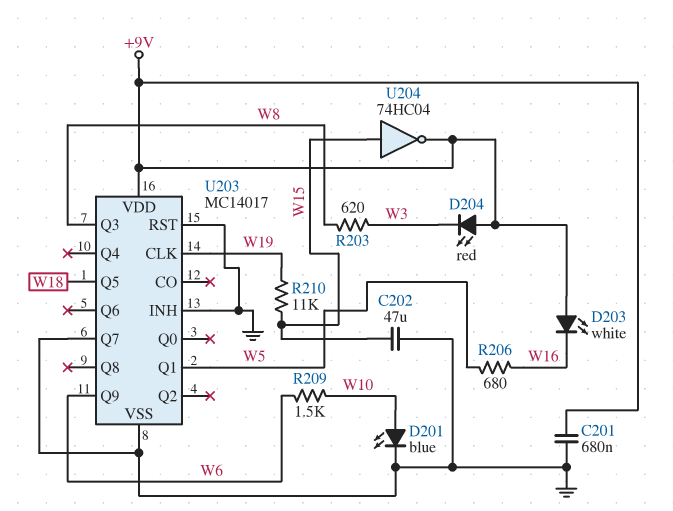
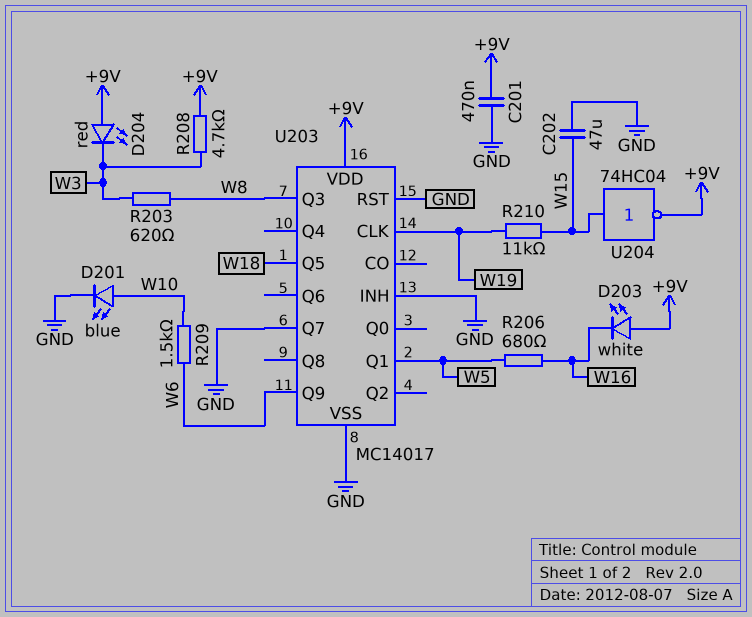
C201: 680nF (+9V, GND) -> 470nF (+9V, GND)
R208: none -> 4.7k (+9V, W3)

